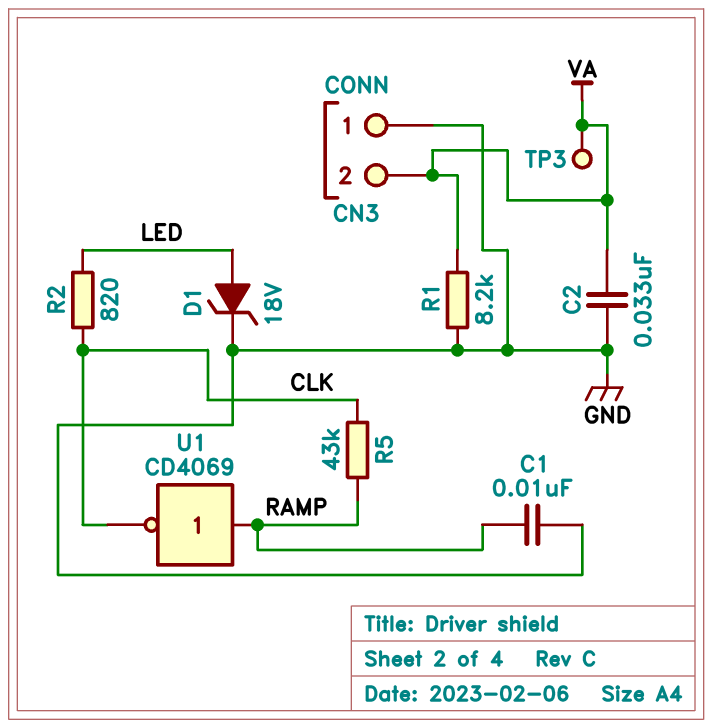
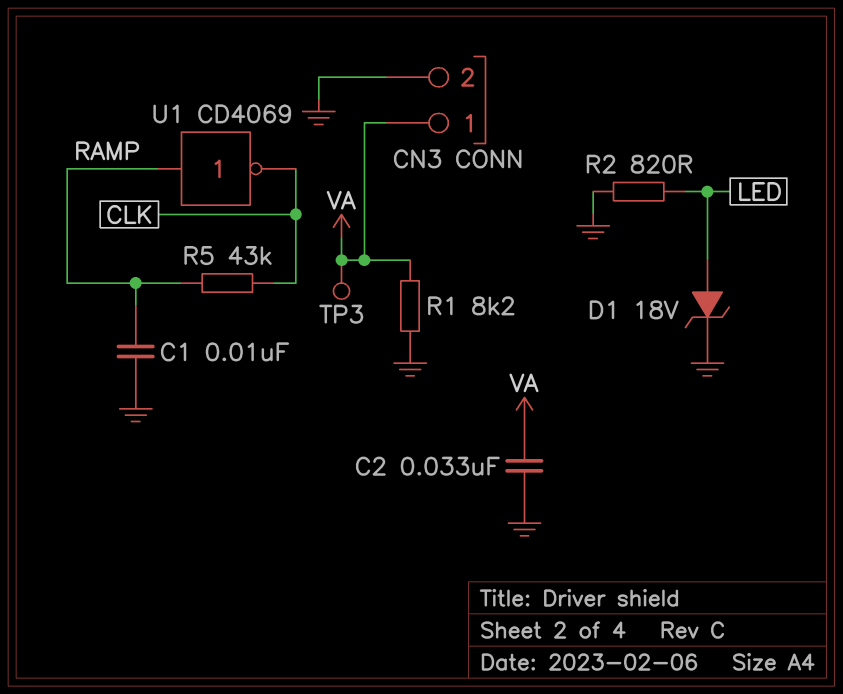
CN3 pin 1: GND -> VA
CN3 pin 2: VA -> GND
R2: 820 (CLK, LED) -> 820 (GND, LED)

